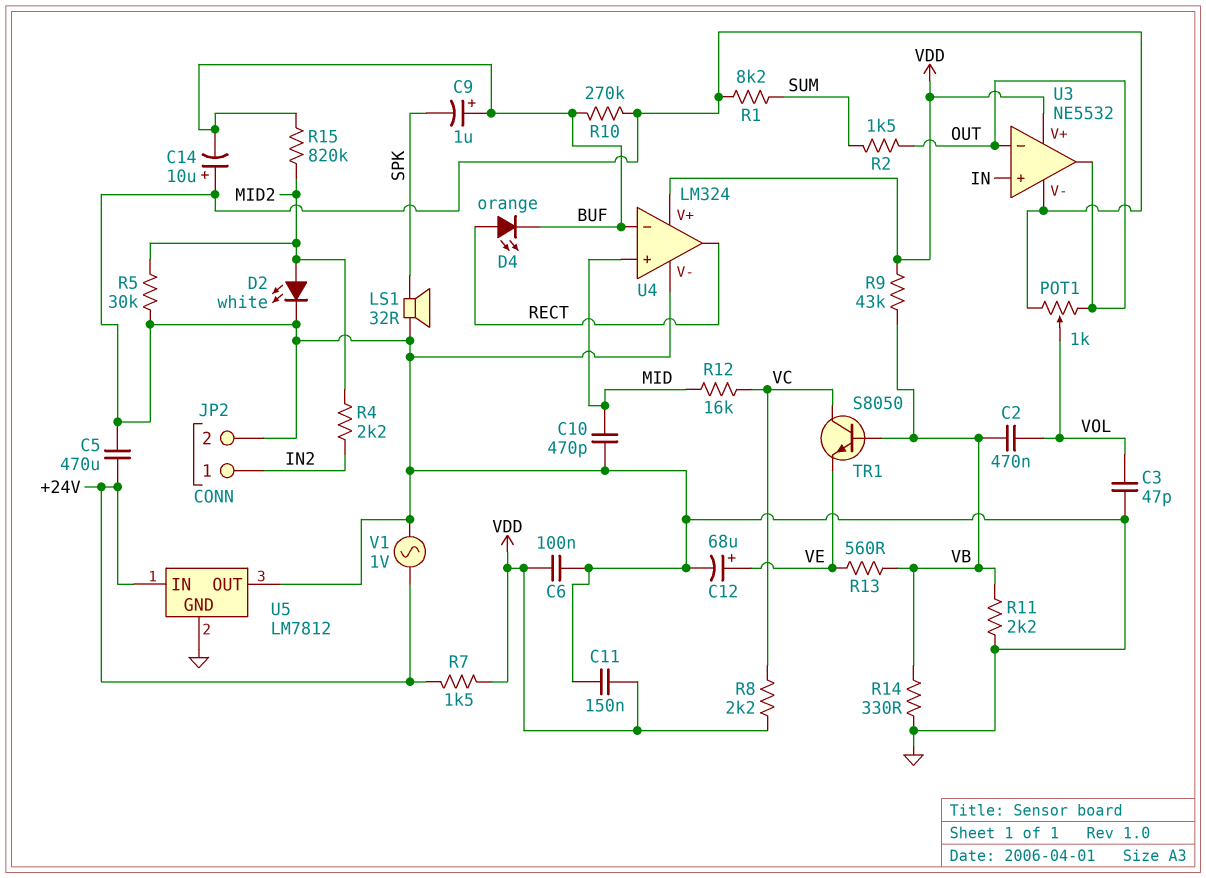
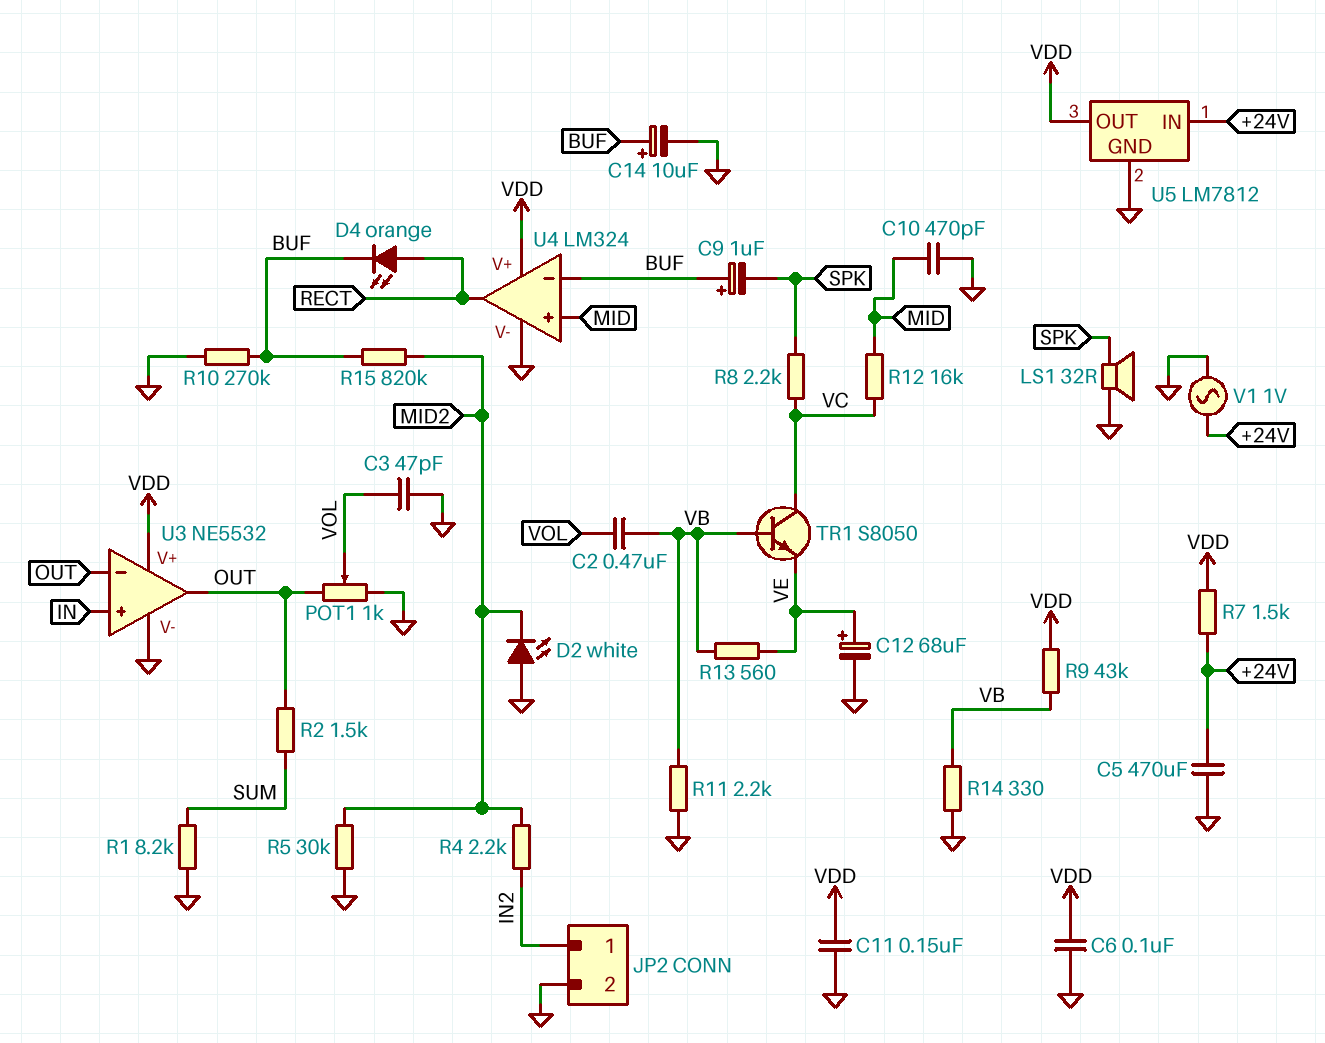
C14: 10uF (plus GND, minus BUF) -> 10uF (plus BUF, minus GND)
D2: LED white (A MID2, K GND) -> LED white (A GND, K MID2)
R8: 2.2k (VC, VDD) -> 2.2k (SPK, VC)
U5 pin OUT: GND -> VDD

